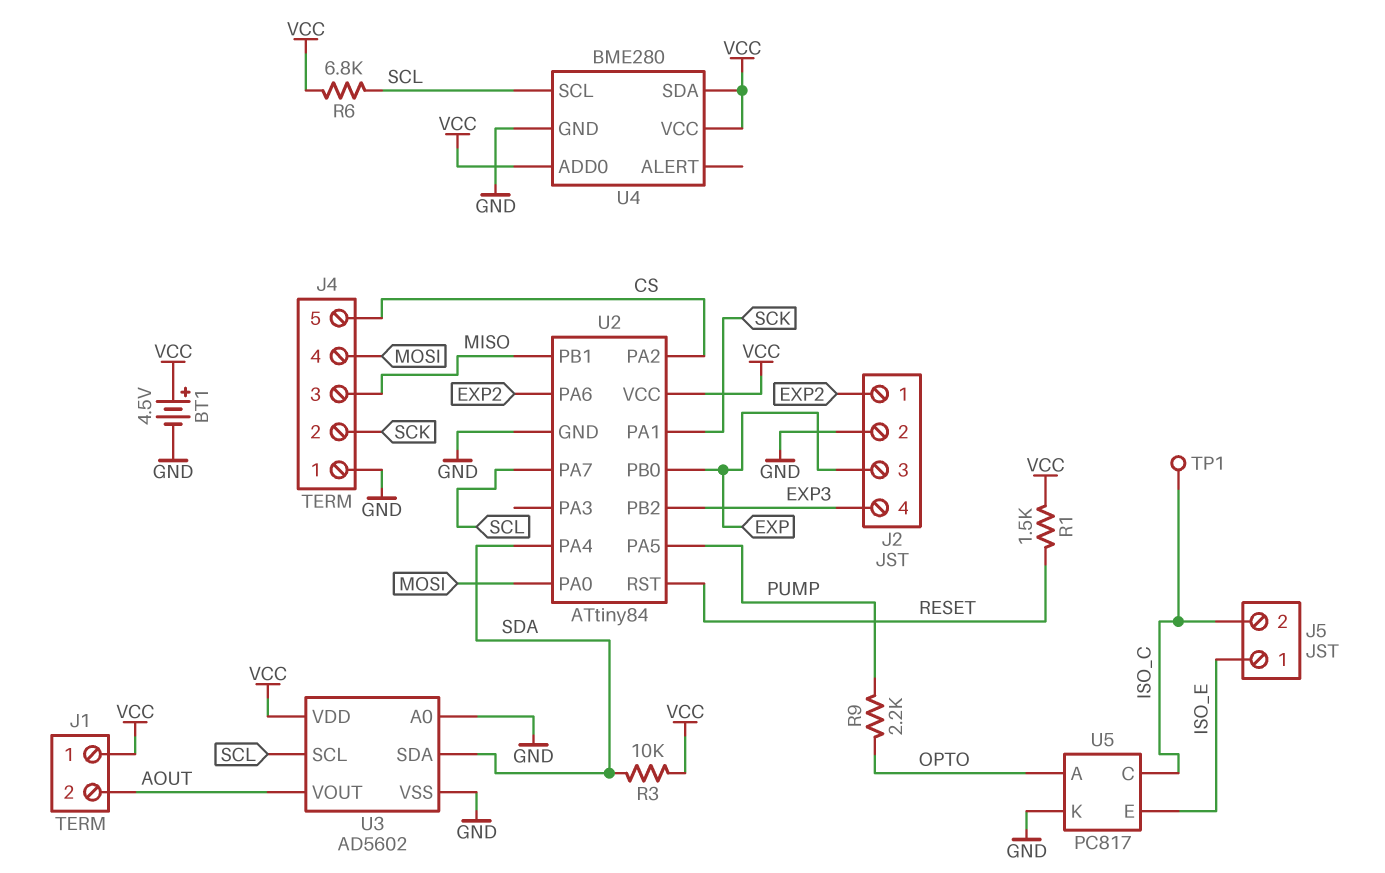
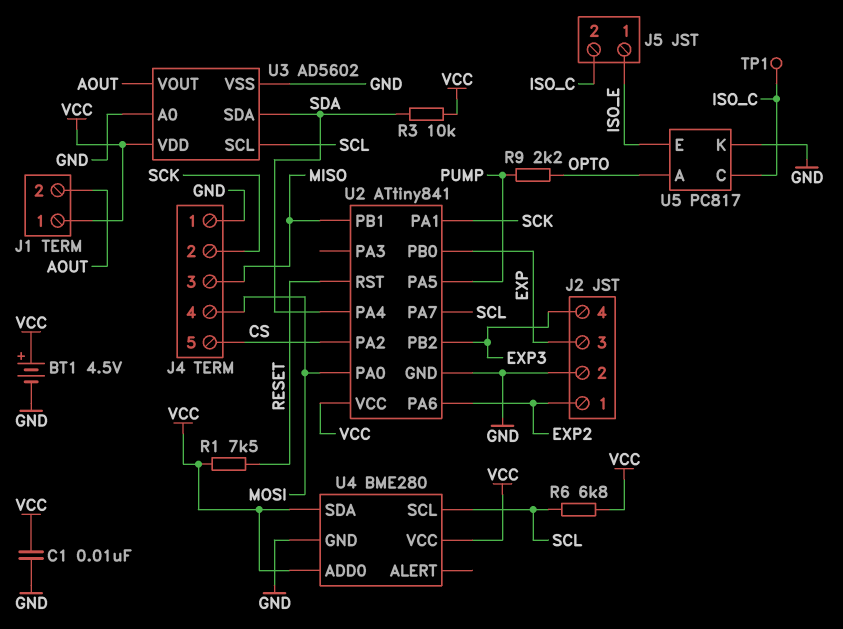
C1: none -> 10nF (GND, VCC)
R1: 1.5k (RESET, VCC) -> 7.5k (RESET, VCC)
U2: ATtiny84 -> ATtiny841

